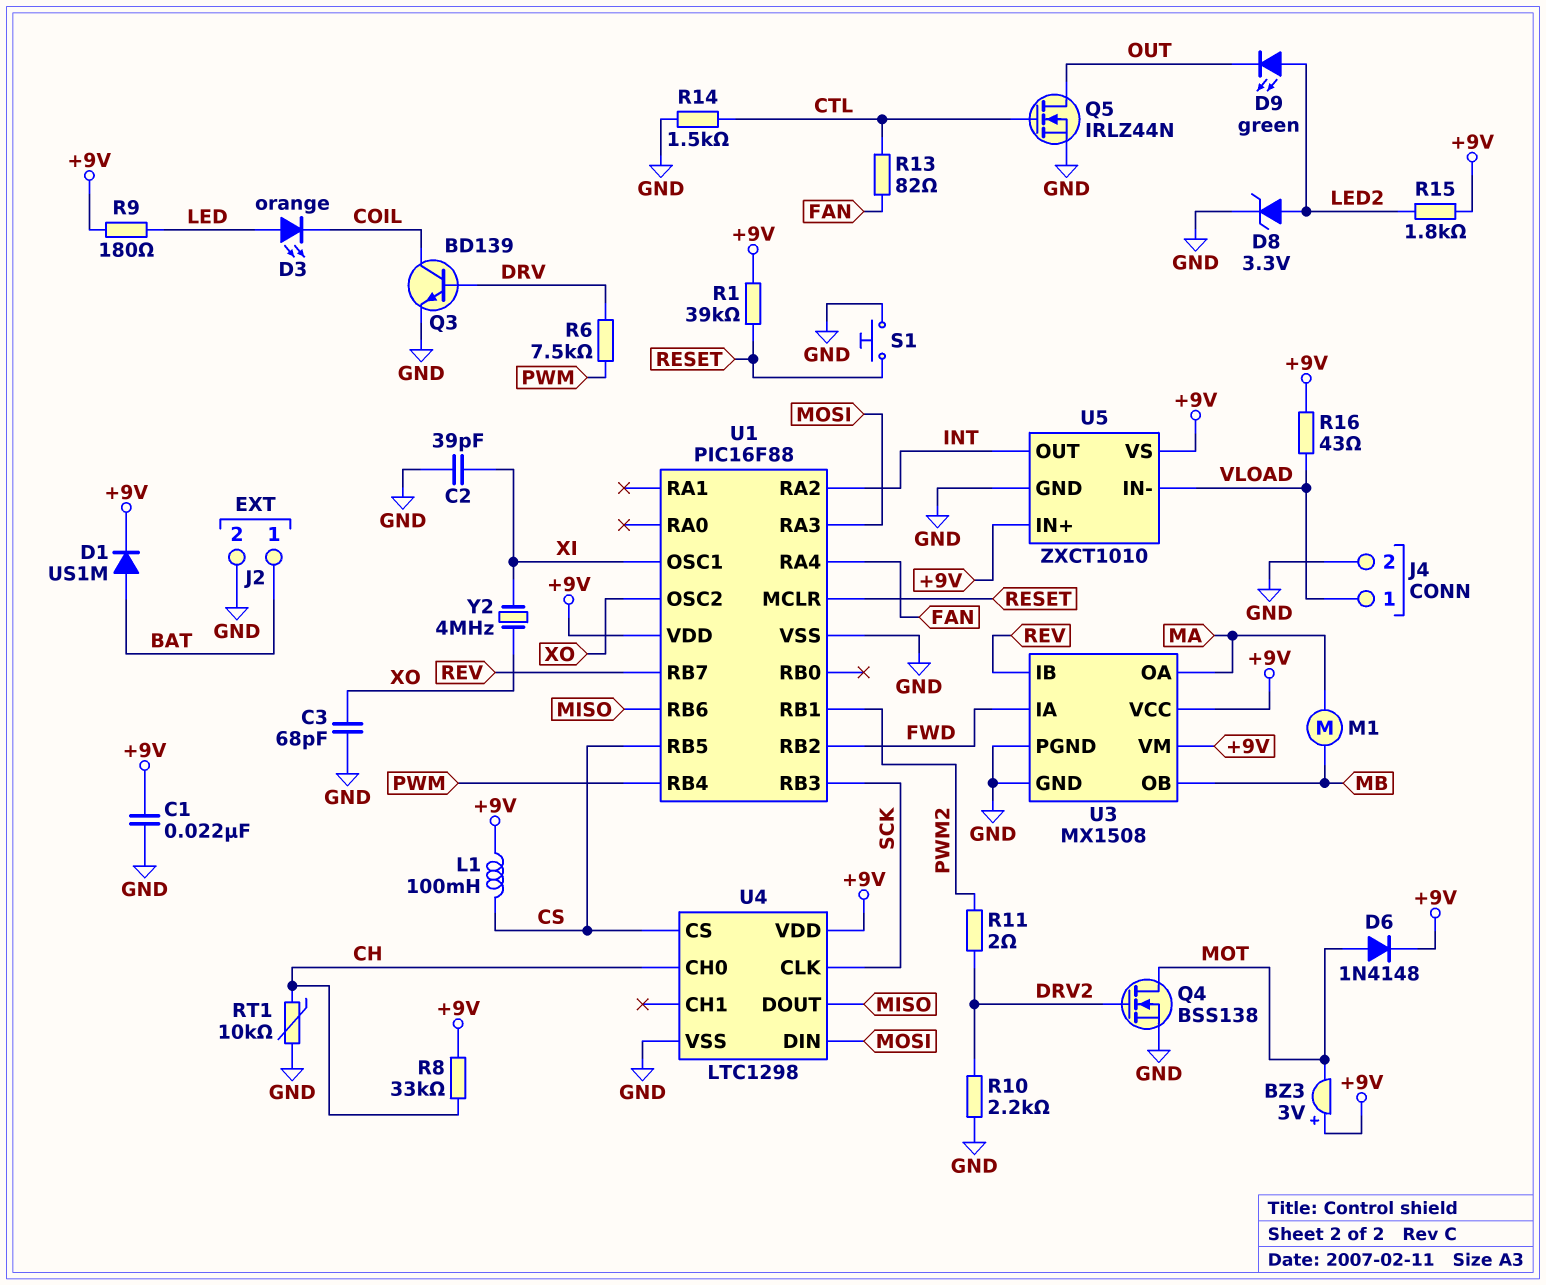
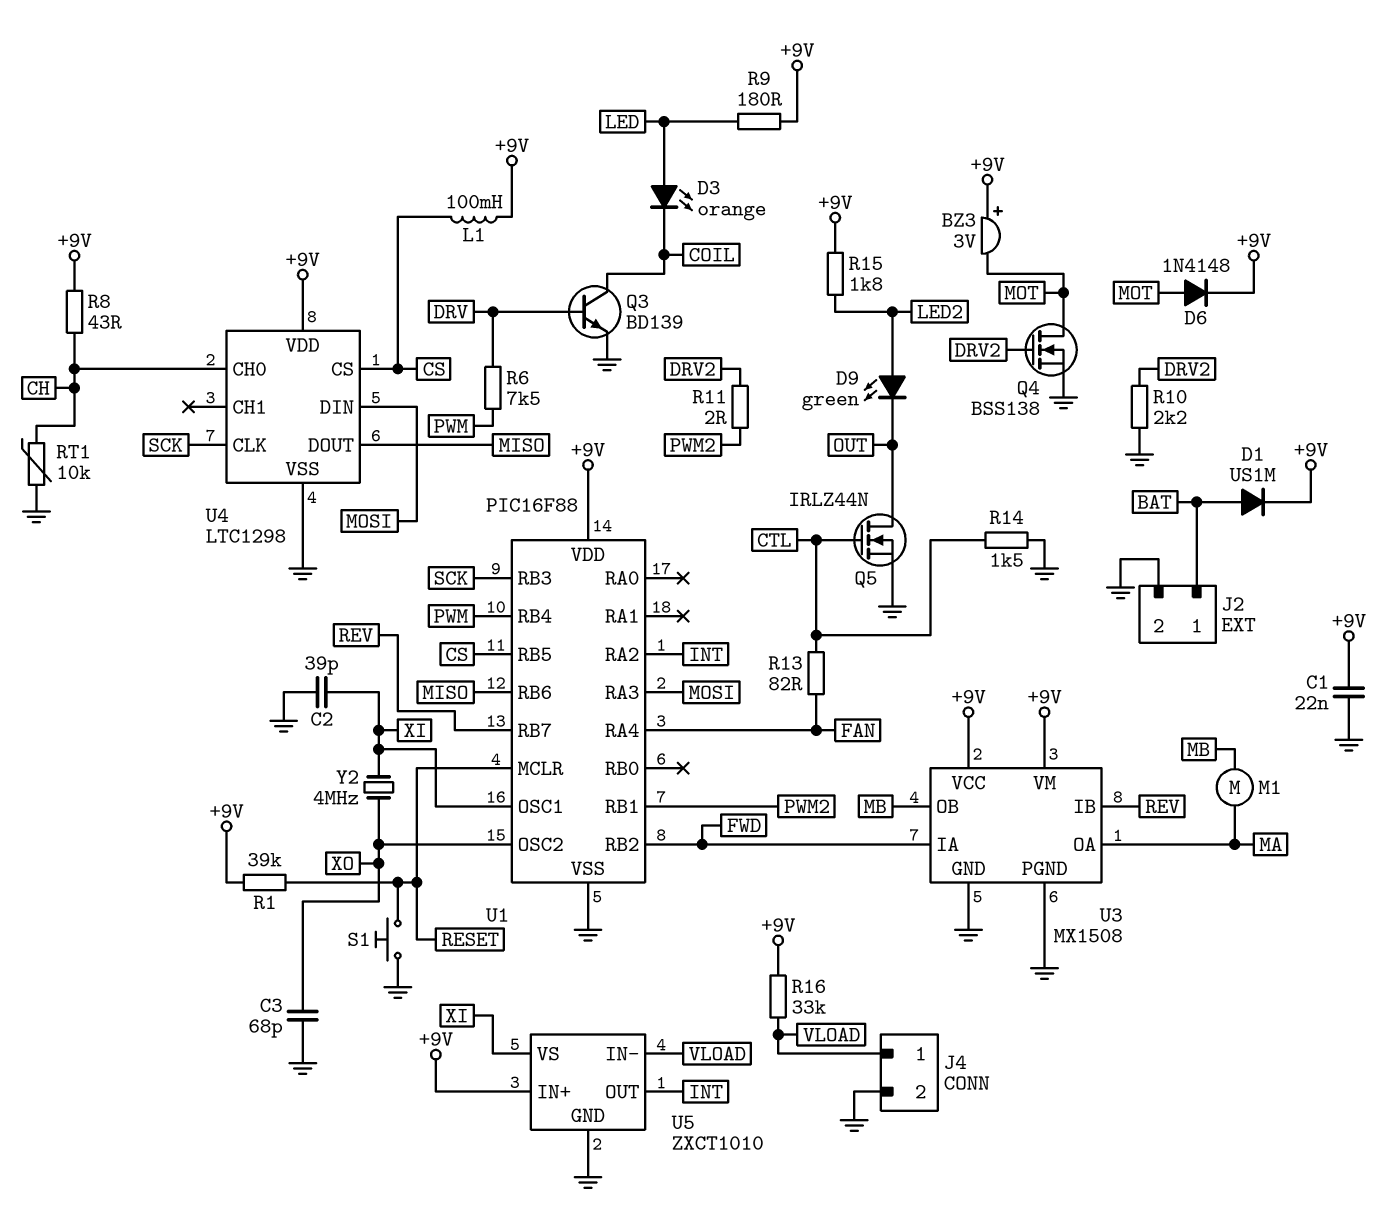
D8: zener 3.3V (A LED2, K GND) -> none
R8: 33k (+9V, CH) -> 43 (+9V, CH)
R16: 43 (+9V, VLOAD) -> 33k (+9V, VLOAD)
U5 pin VS: +9V -> XI

